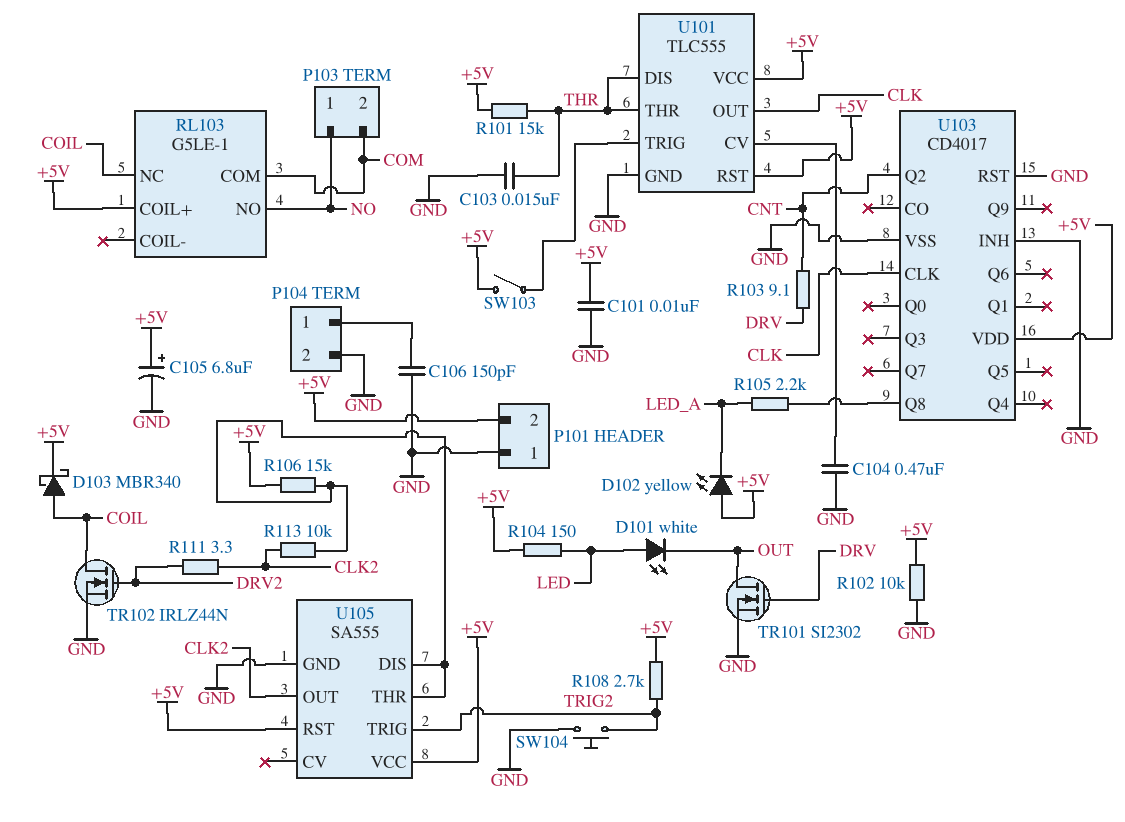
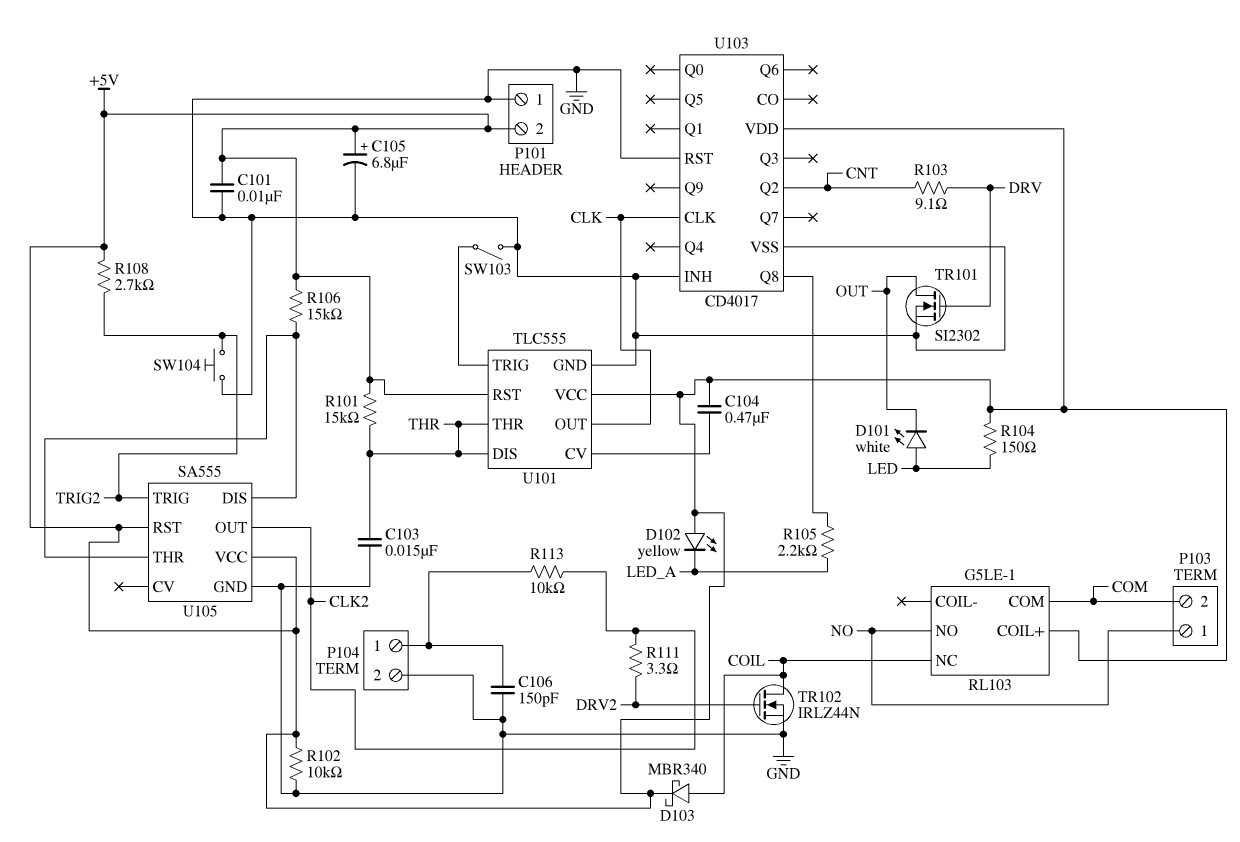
C104: 470nF (GND, U101/CV) -> 470nF (+5V, U101/CV)
R113: 10k (CLK2, U105/DIS) -> 10k (CLK2, P104/1)
SW103: switch (+5V, U101/TRIG) -> switch (GND, U101/TRIG)

